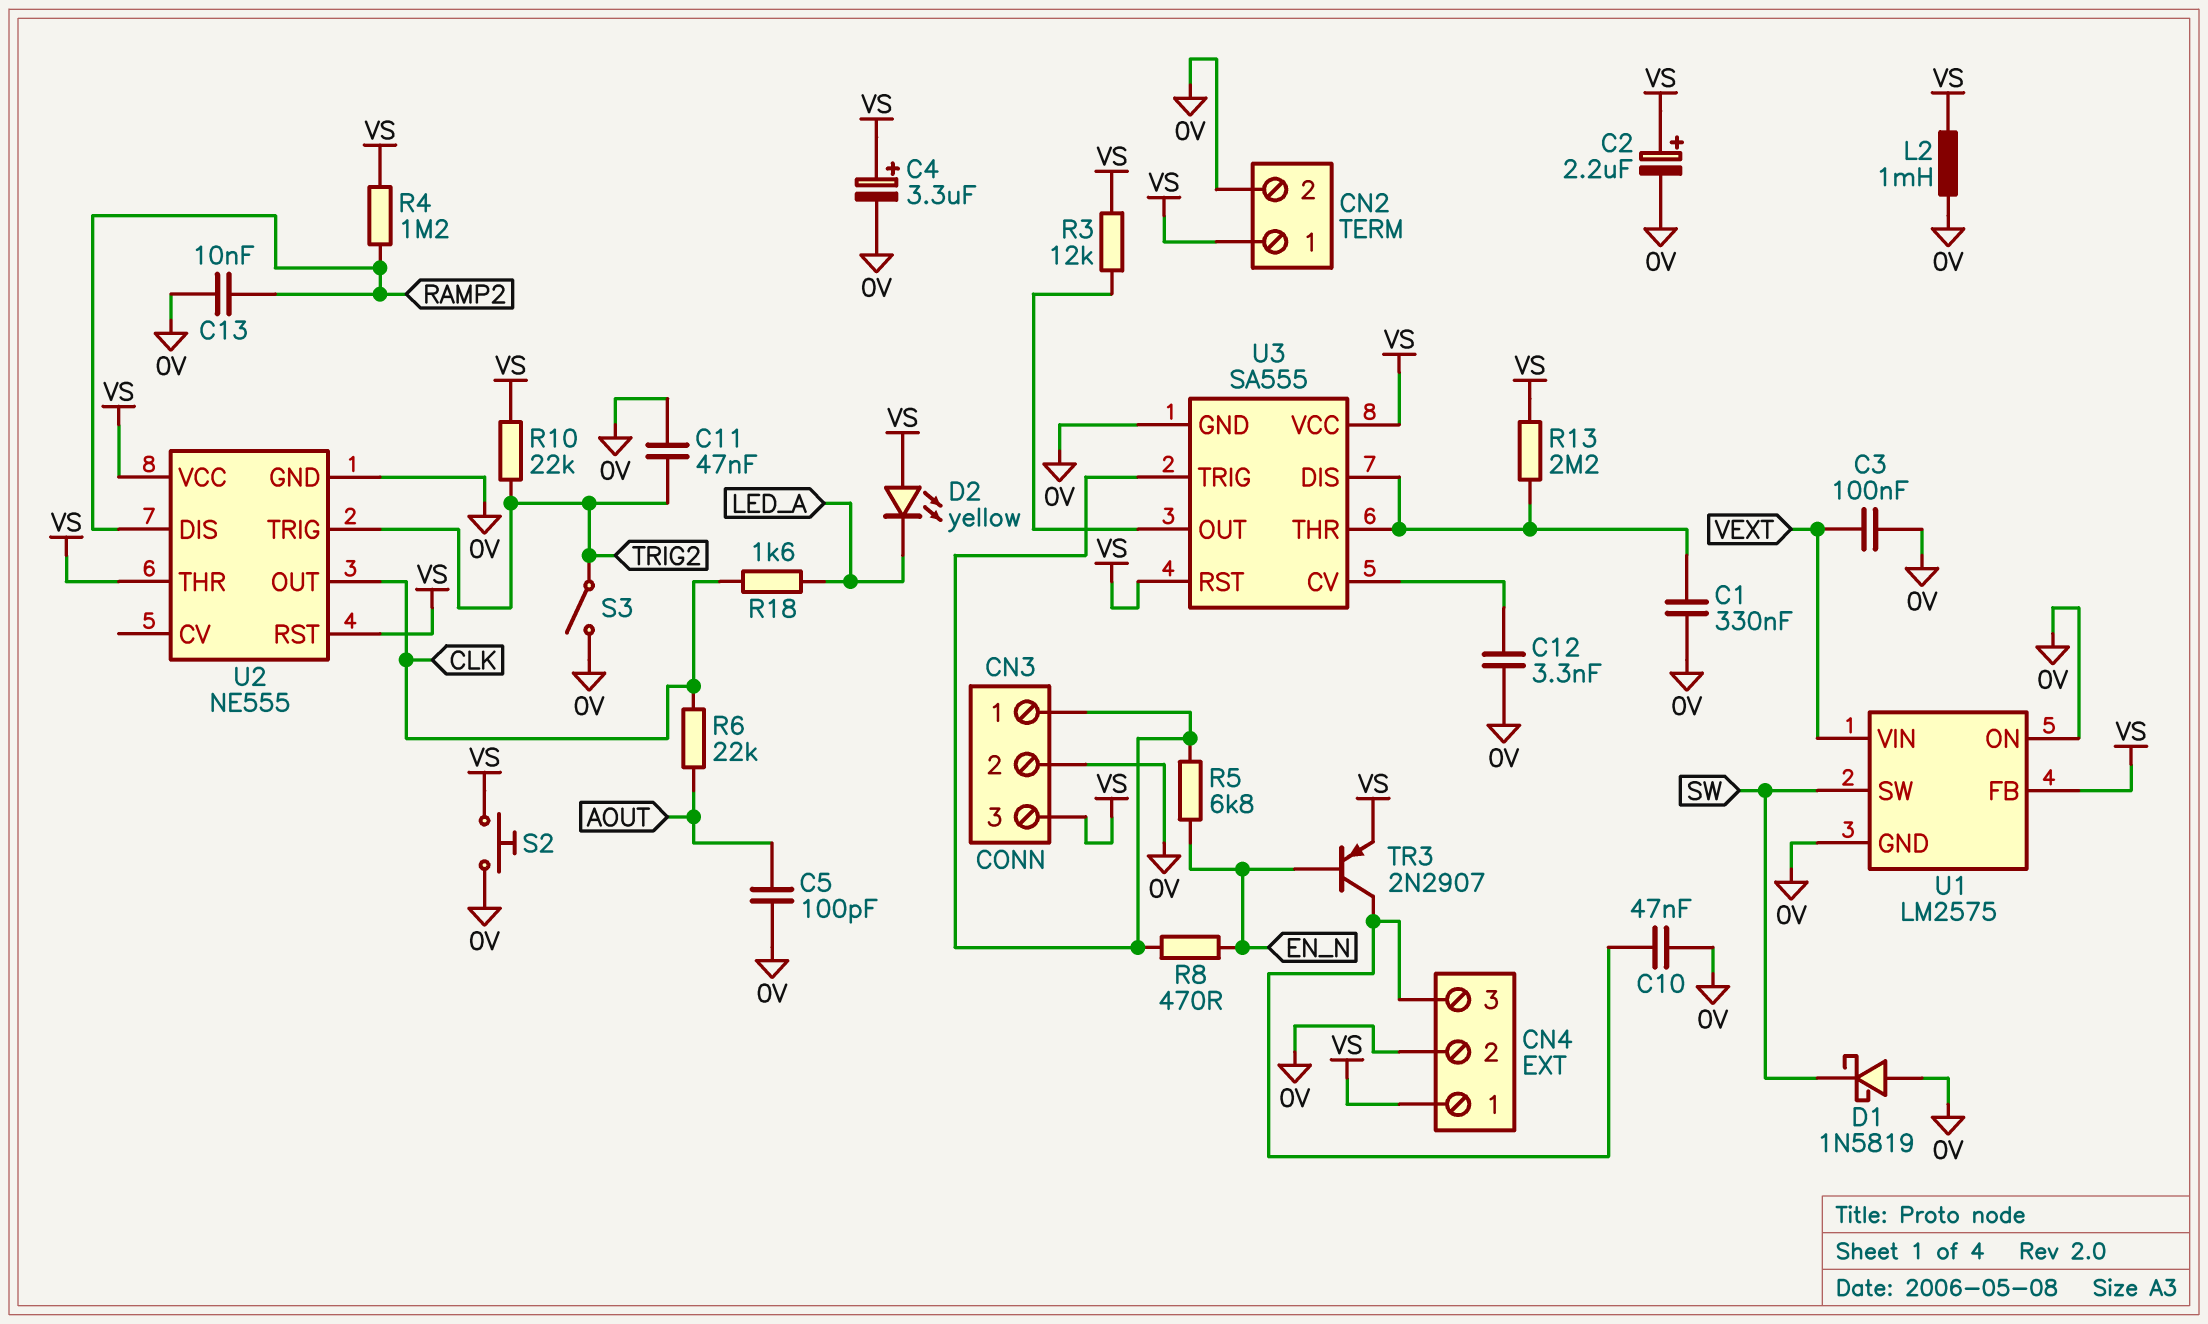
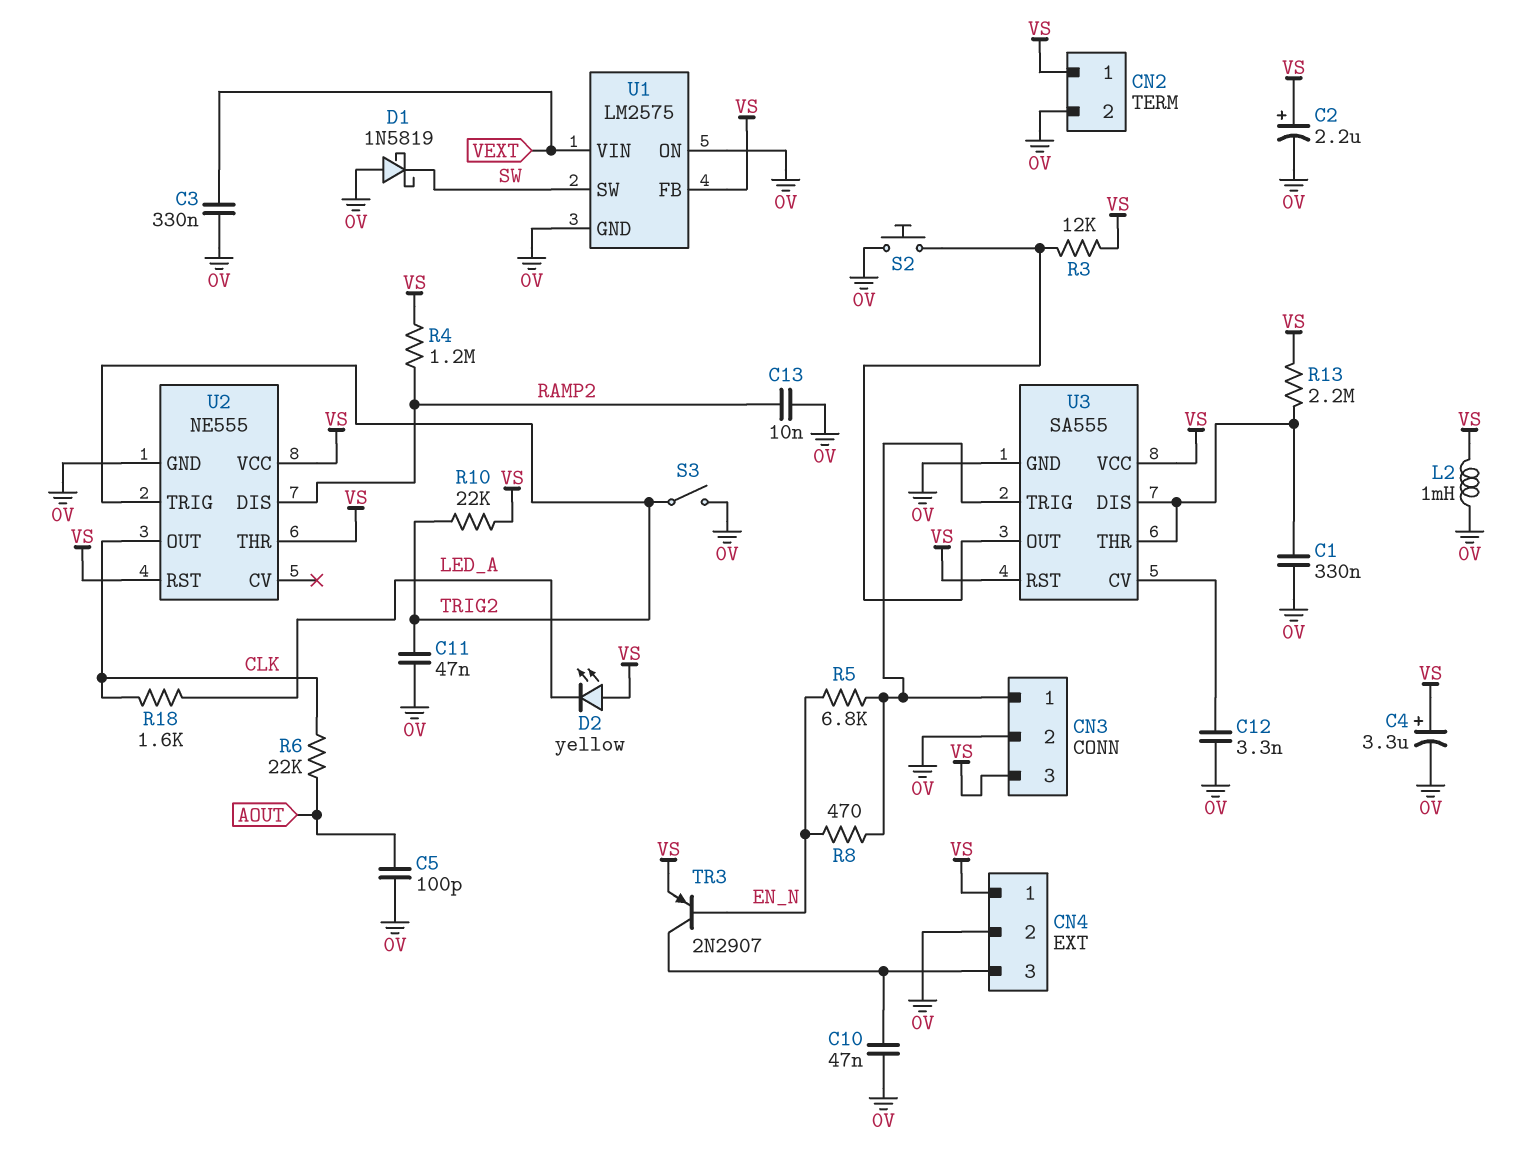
C3: 100nF (0V, VEXT) -> 330nF (0V, VEXT)
S2: button (0V, VS) -> button (0V, U3/OUT)

